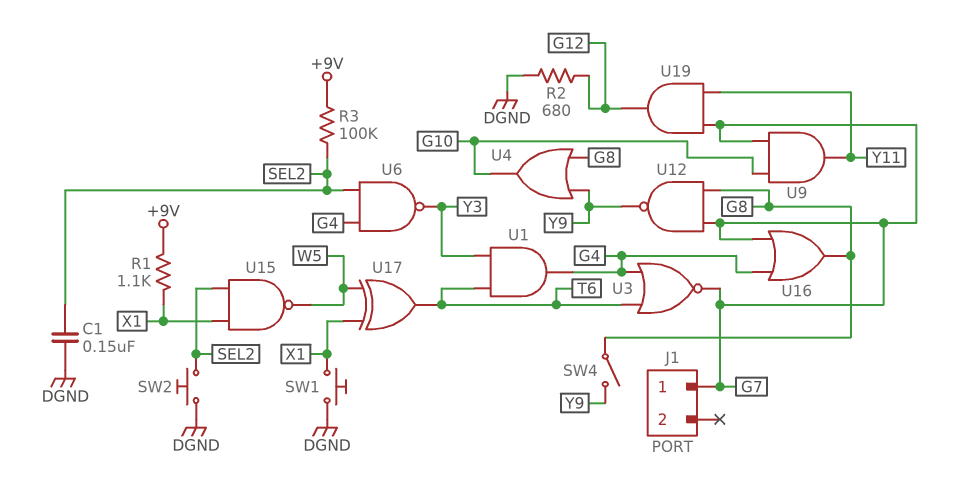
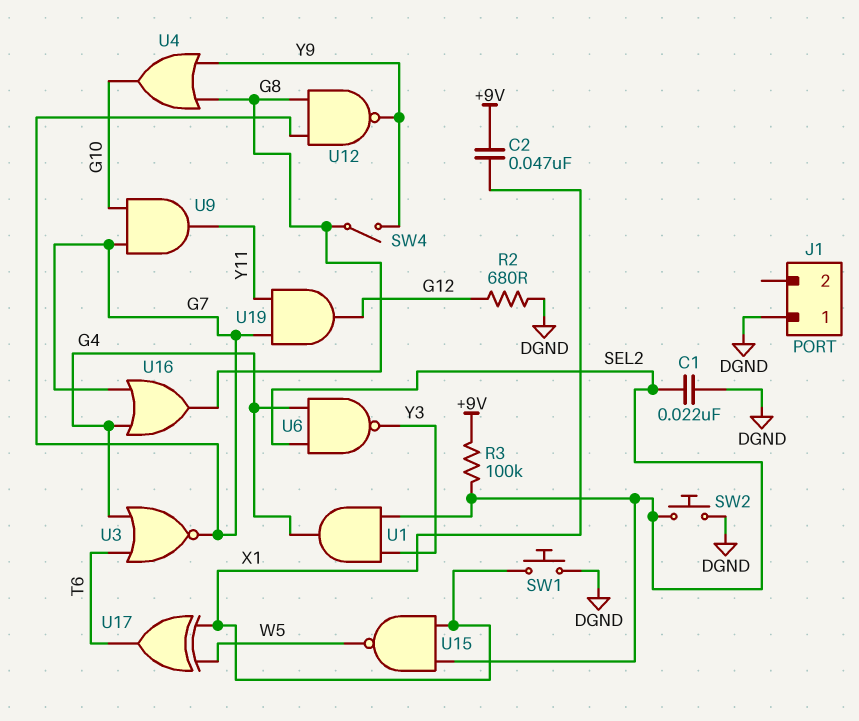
C1: 150nF (DGND, SEL2) -> 22nF (DGND, SEL2)
C2: none -> 47nF (+9V, X1)
J1 pin 1: G7 -> DGND
R1: 1.1k (+9V, X1) -> none
U1: AND (in T6, in Y3, out G4) -> AND (in SEL2, in Y3, out G4)

